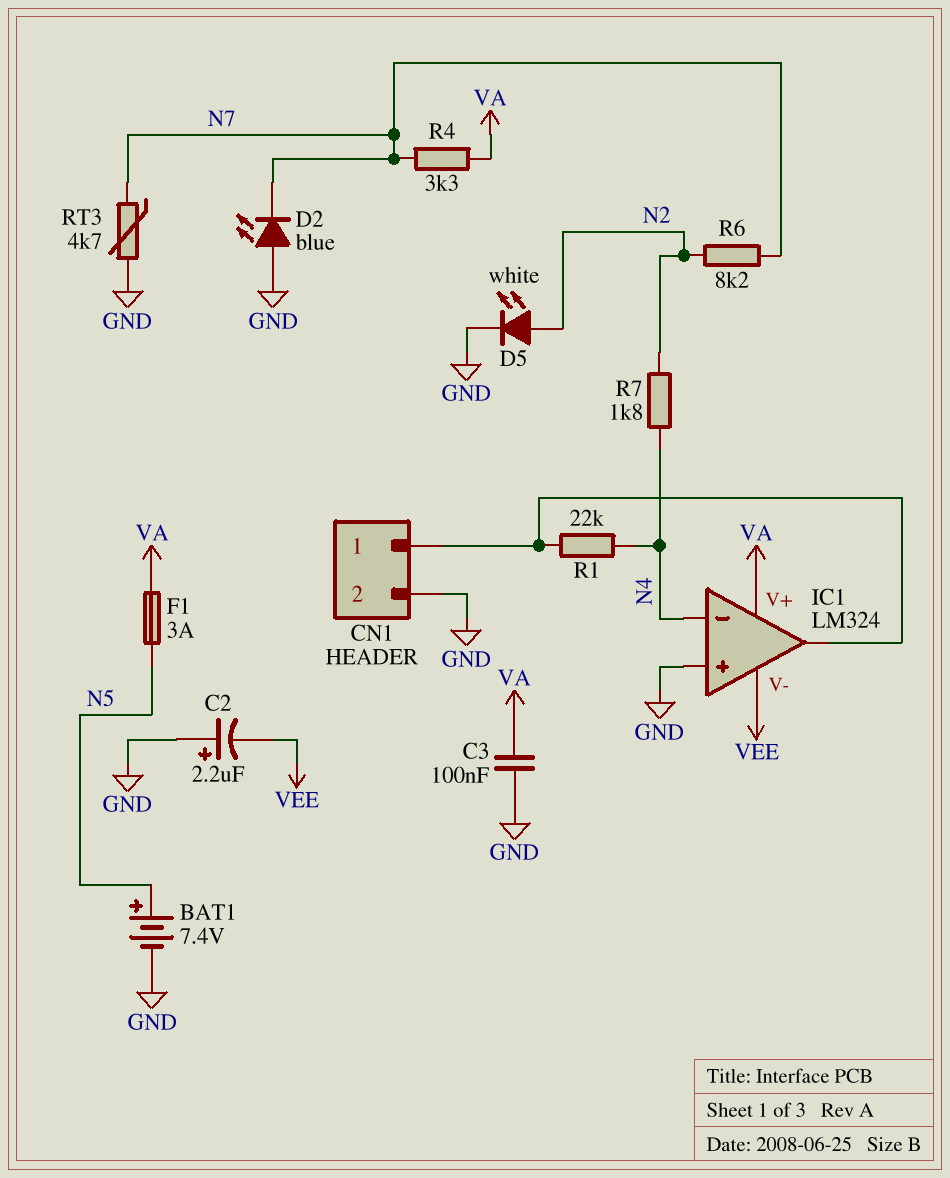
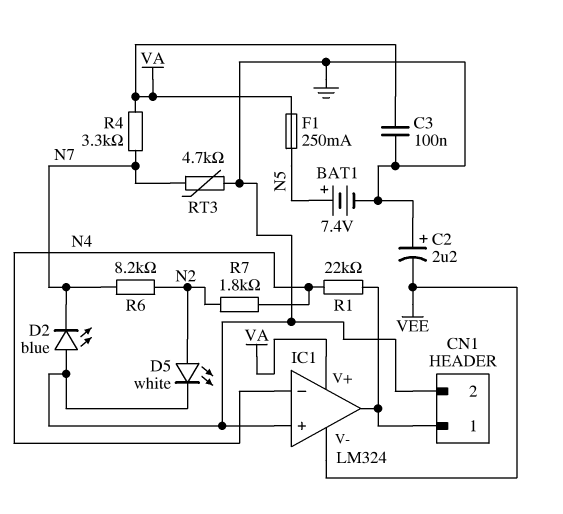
F1: 3A (N5, VA) -> 250mA (N5, VA)

